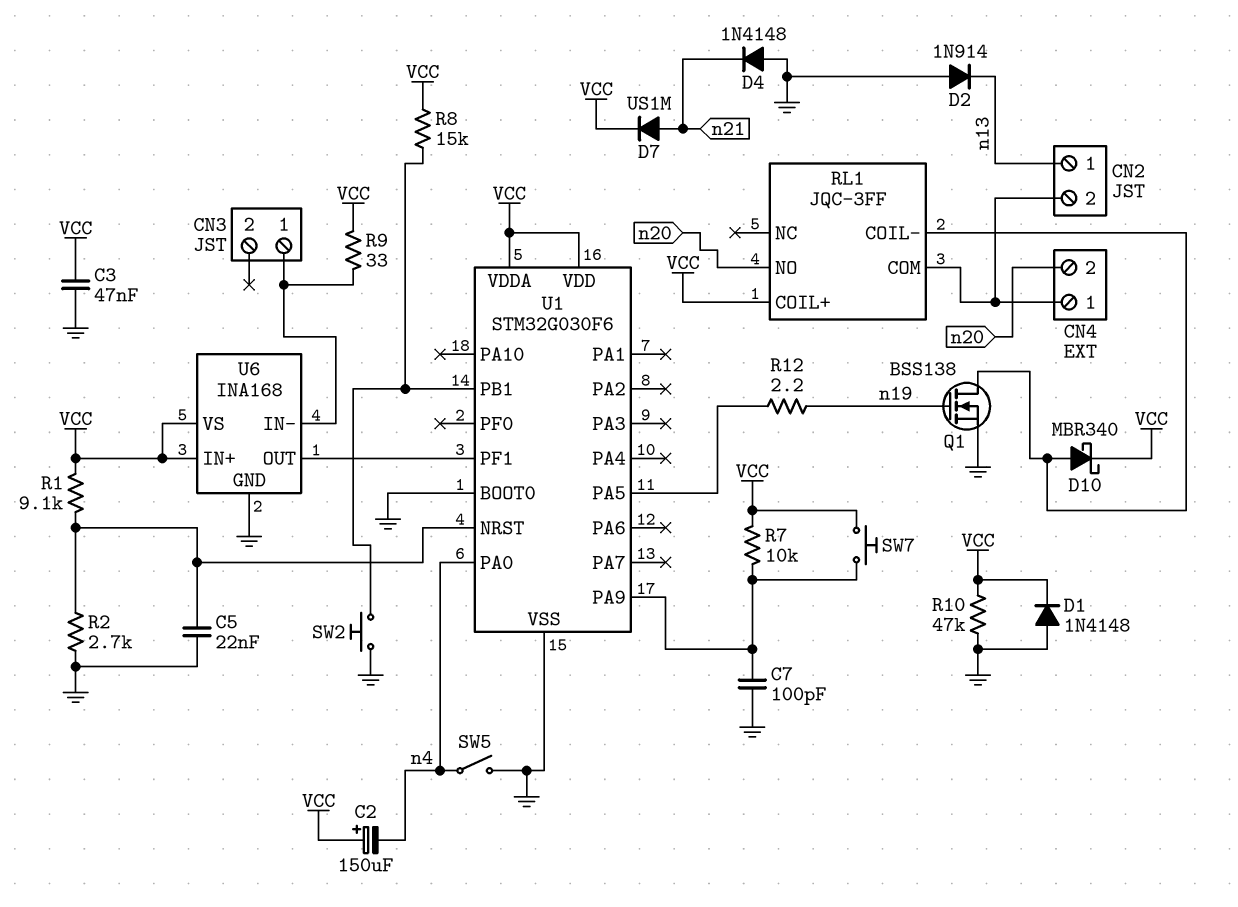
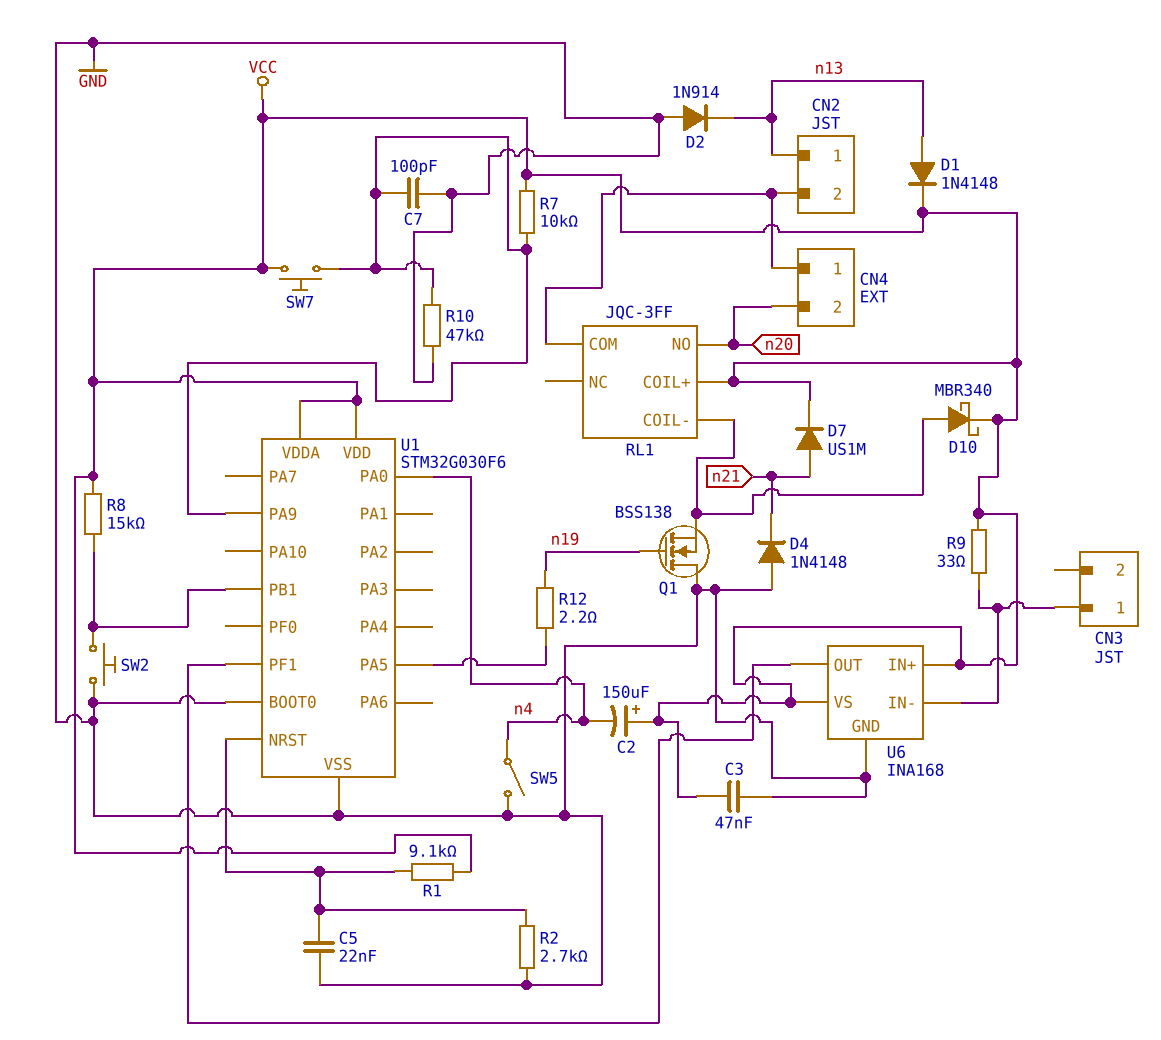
D1: diode 1N4148 (A GND, K VCC) -> diode 1N4148 (A n13, K VCC)
Q1: NMOS BSS138 (G n19, D RL1/COIL-, S GND) -> NMOS BSS138 (G n19, D GND, S RL1/COIL-)
R10: 47k (GND, VCC) -> 47k (GND, U1/PA9)

